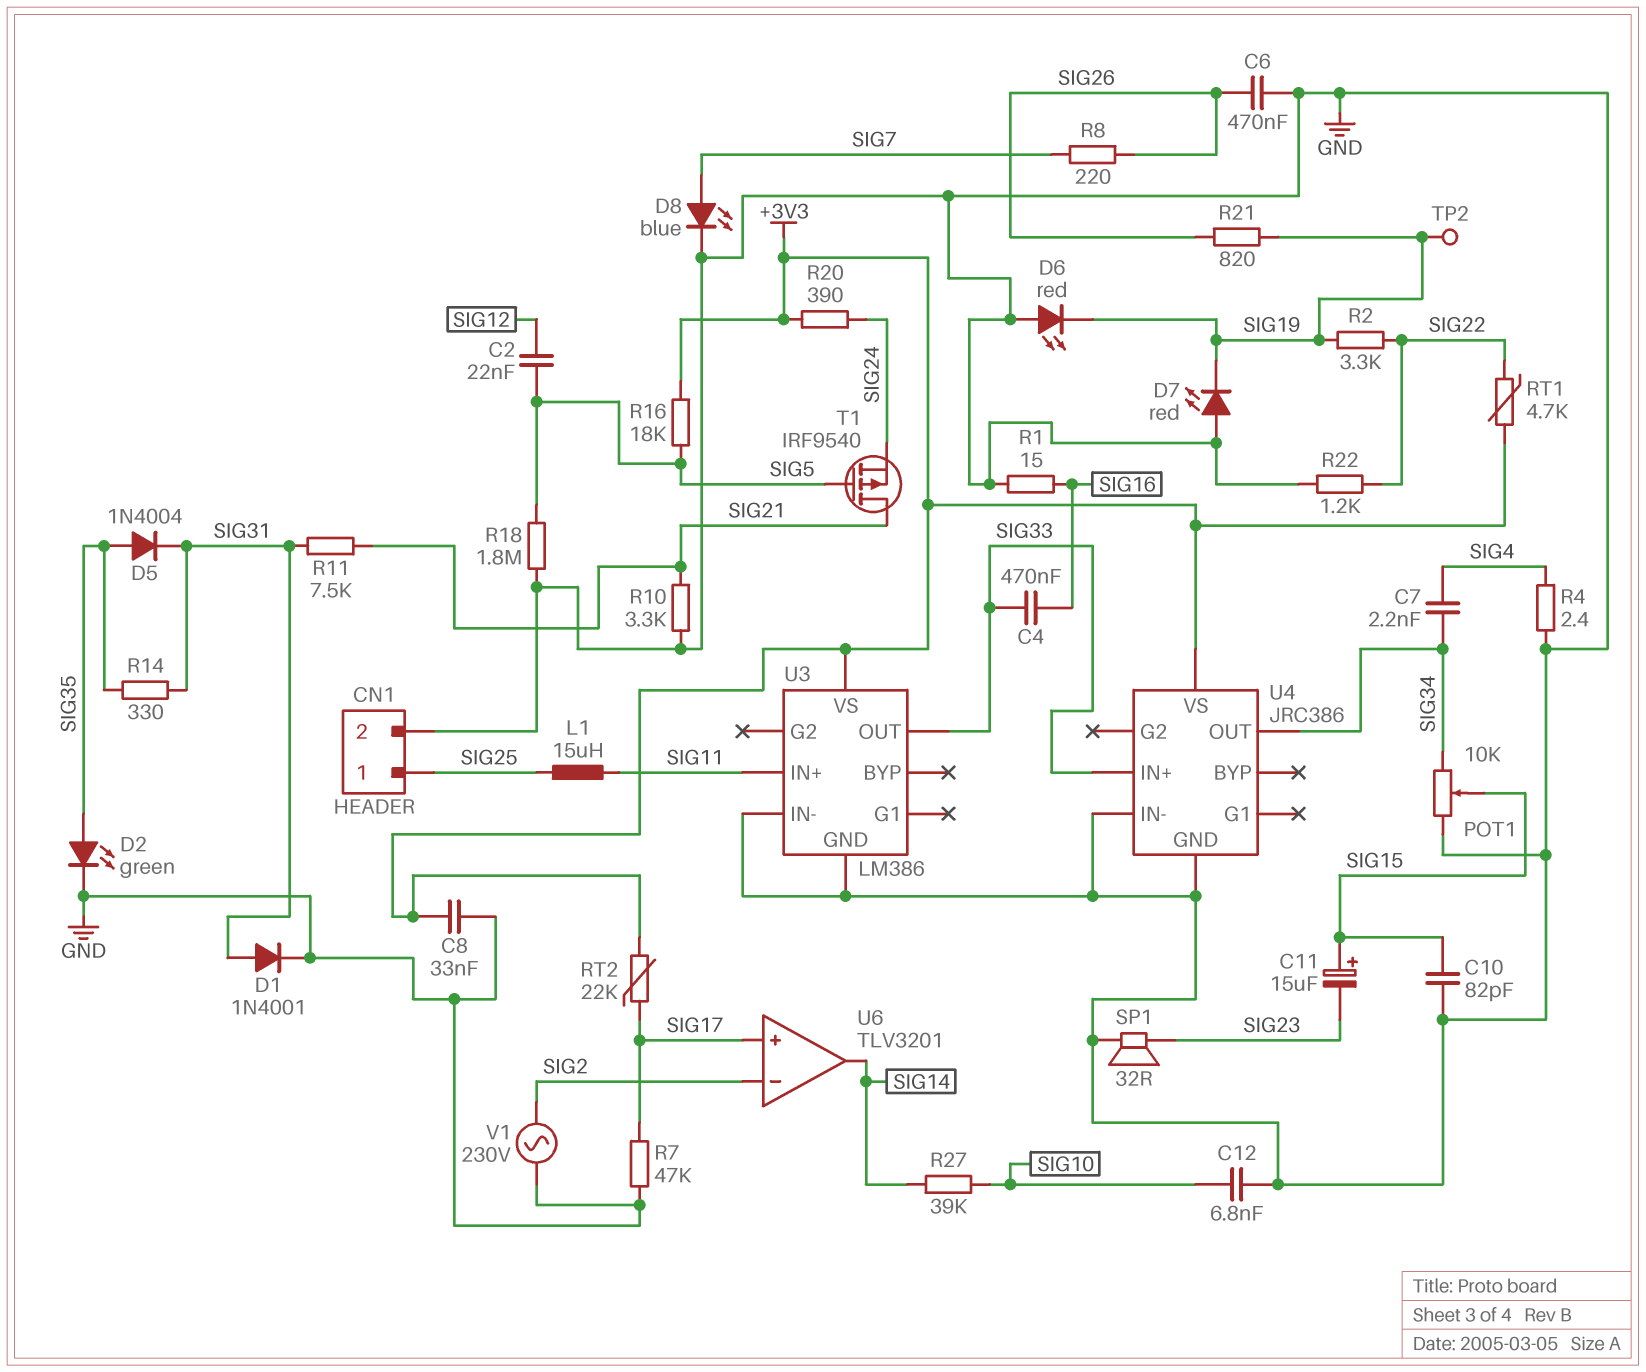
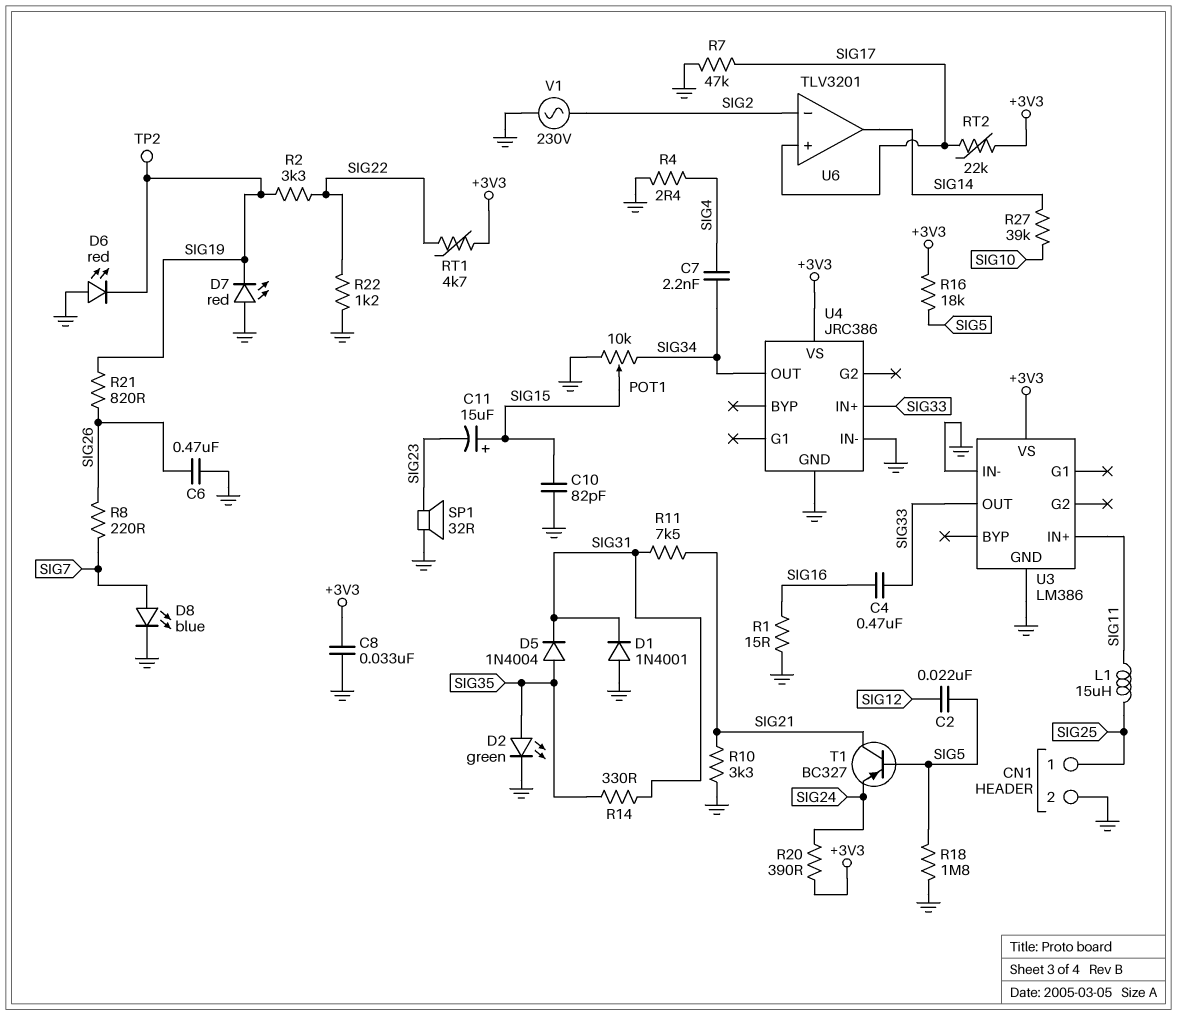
C12: 6.8nF (GND, SIG10) -> none
D1: diode 1N4001 (A SIG31, K GND) -> diode 1N4001 (A GND, K SIG31)
T1: PMOS IRF9540 (G SIG5, D SIG21, S SIG24) -> PNP BC327 (B SIG5, C SIG21, E SIG24)

